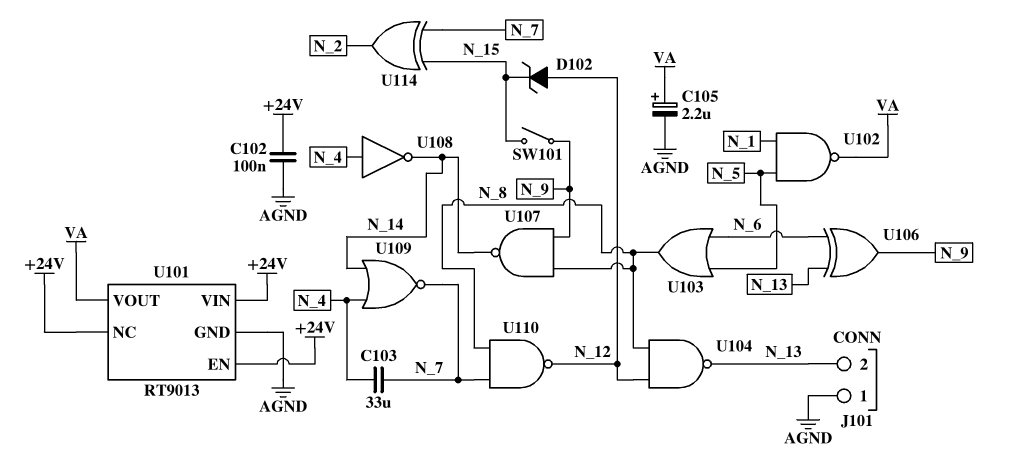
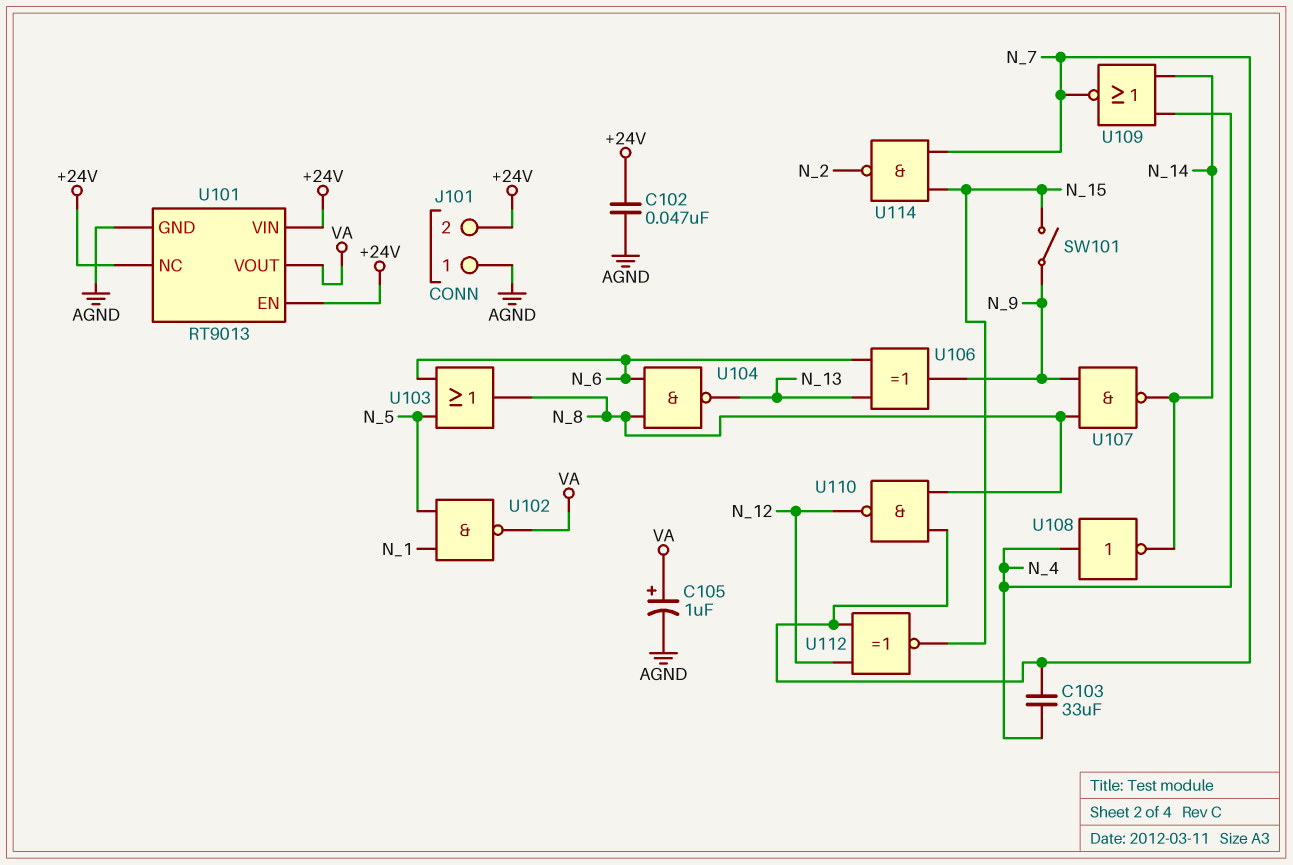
C102: 100nF (+24V, AGND) -> 47nF (+24V, AGND)
C105: 2.2uF (plus VA, minus AGND) -> 1uF (plus VA, minus AGND)
D102: zener (A N_12, K N_15) -> none
J101 pin 2: N_13 -> +24V
U104: NAND (in N_8, in N_12, out N_13) -> NAND (in N_6, in N_8, out N_13)
U112: none -> XNOR (in N_7, in N_12, out N_15)
U114: XOR (in N_7, in N_15, out N_2) -> NAND (in N_7, in N_15, out N_2)

